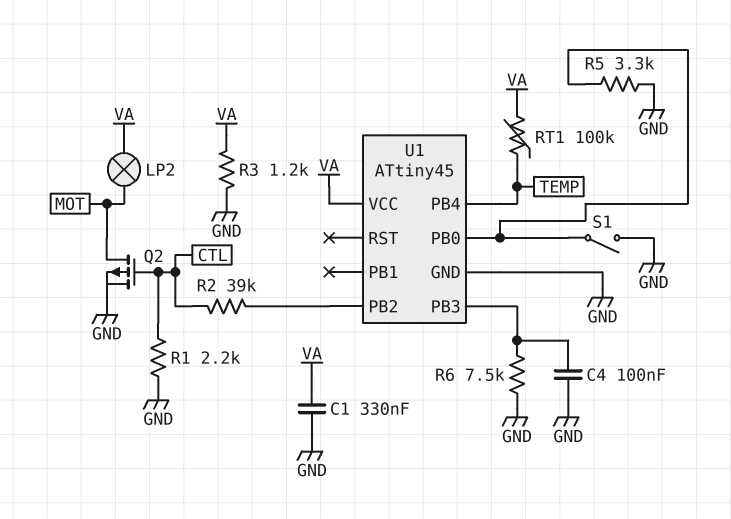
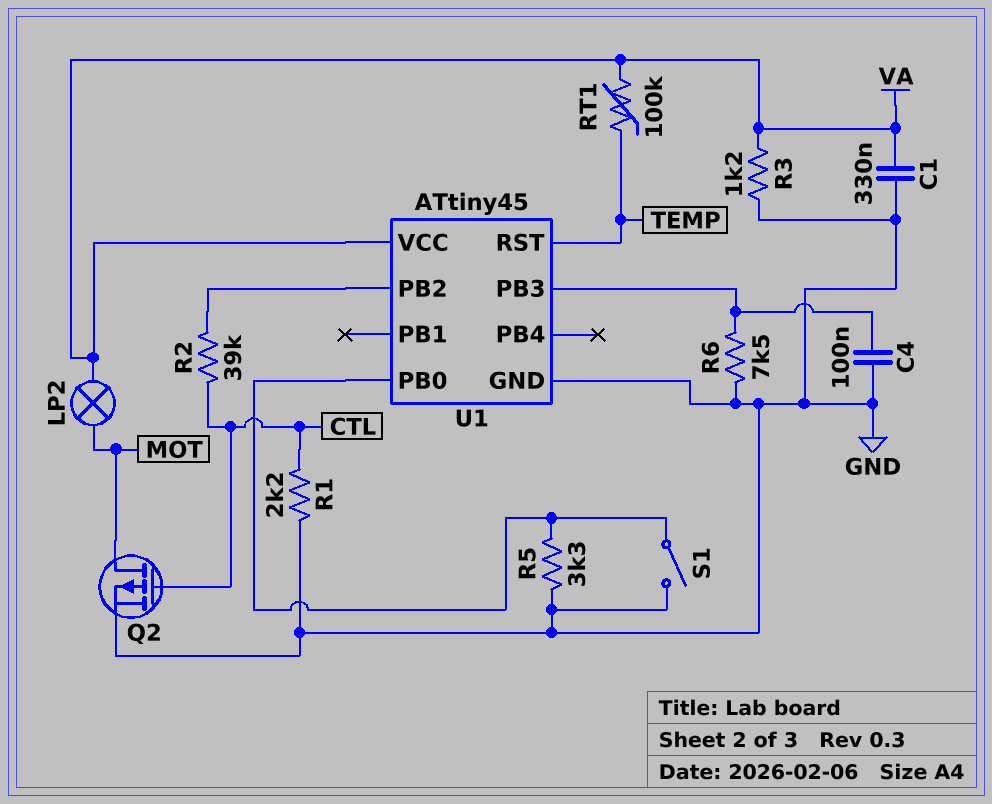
U1 pin PB4: TEMP -> none
U1 pin RST: none -> TEMP

